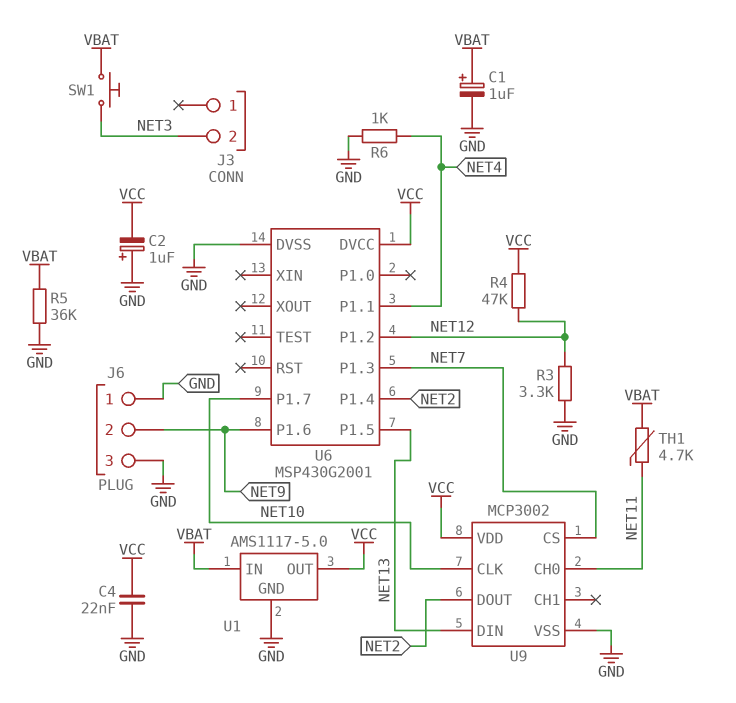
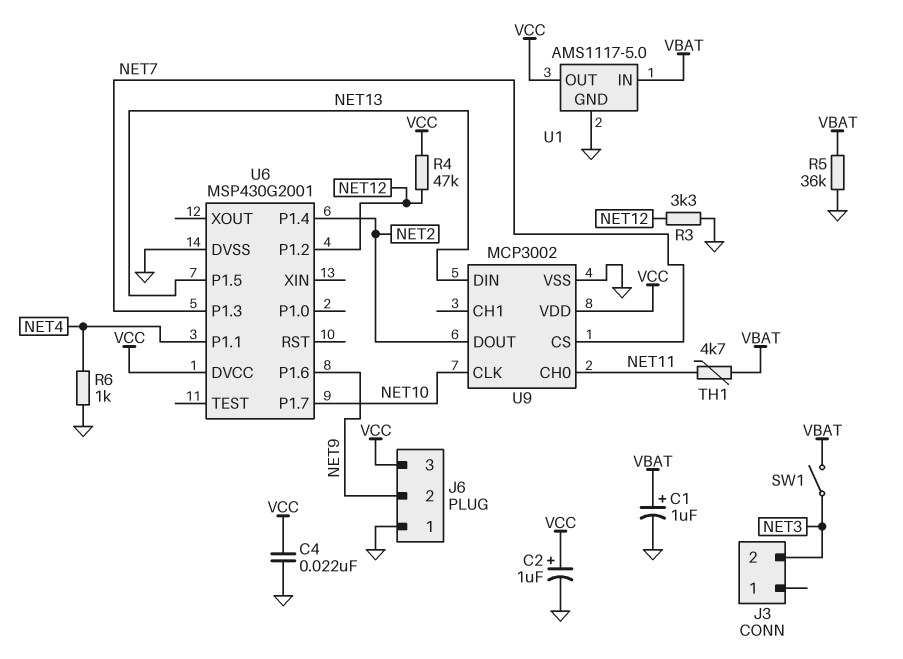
C2: 1uF (plus GND, minus VCC) -> 1uF (plus VCC, minus GND)
J6 pin 3: GND -> VCC
SW1: button (NET3, VBAT) -> switch (NET3, VBAT)

